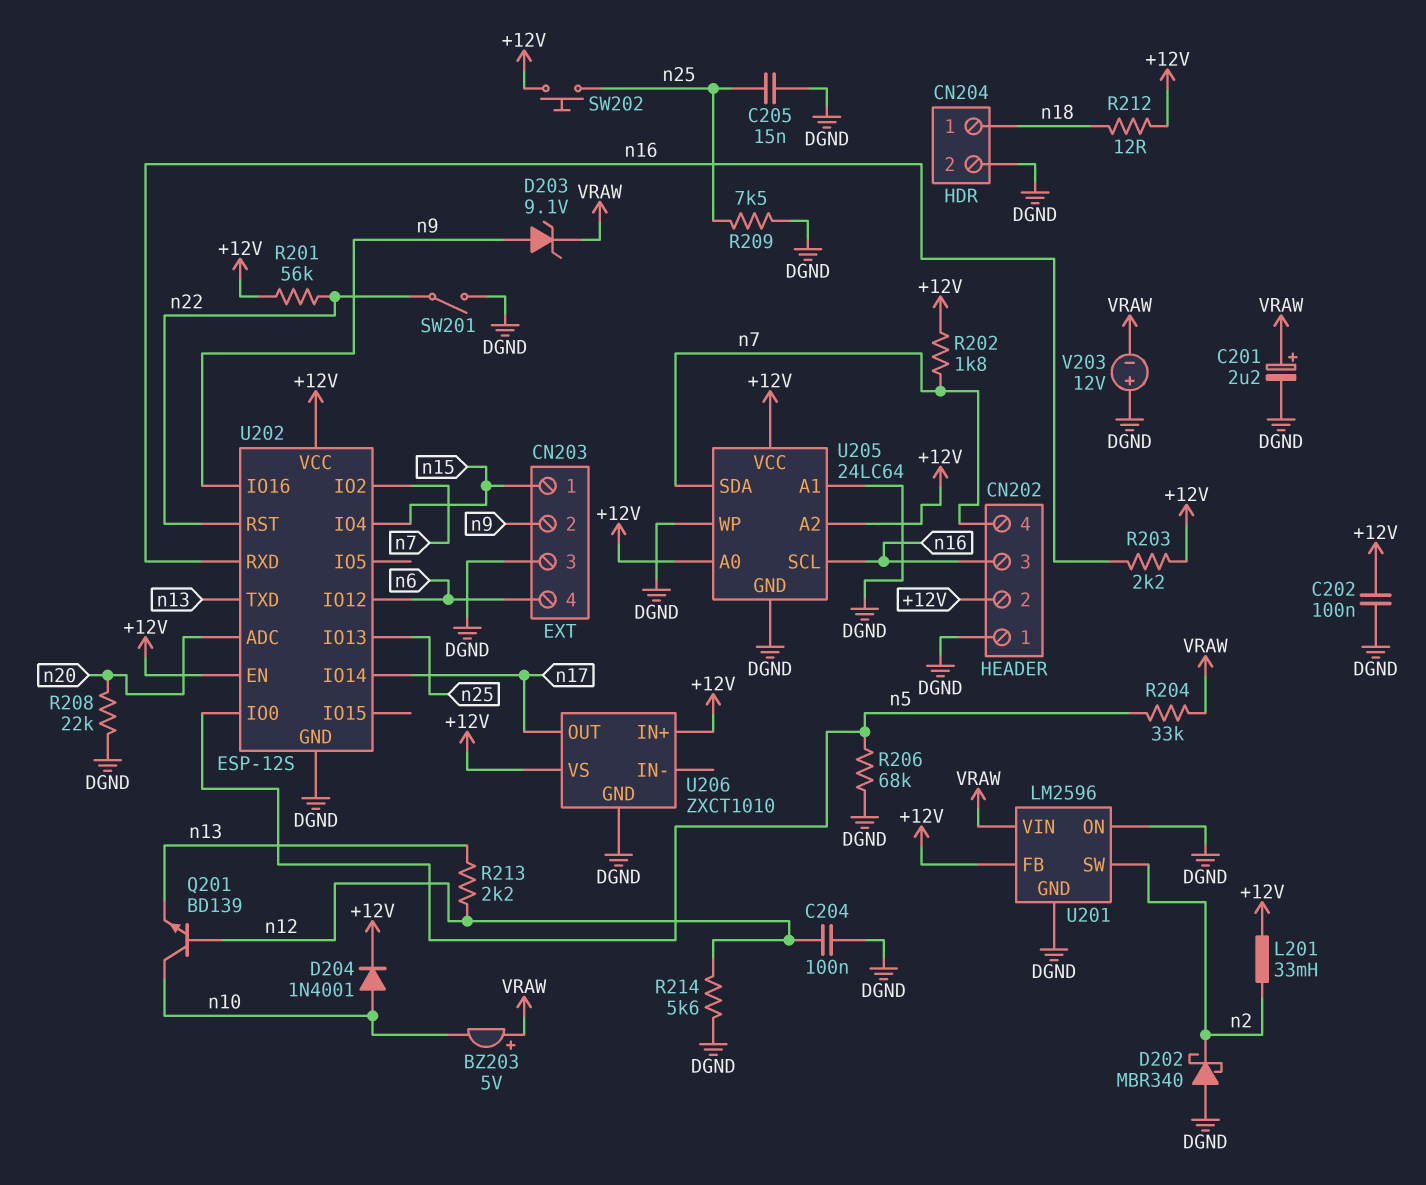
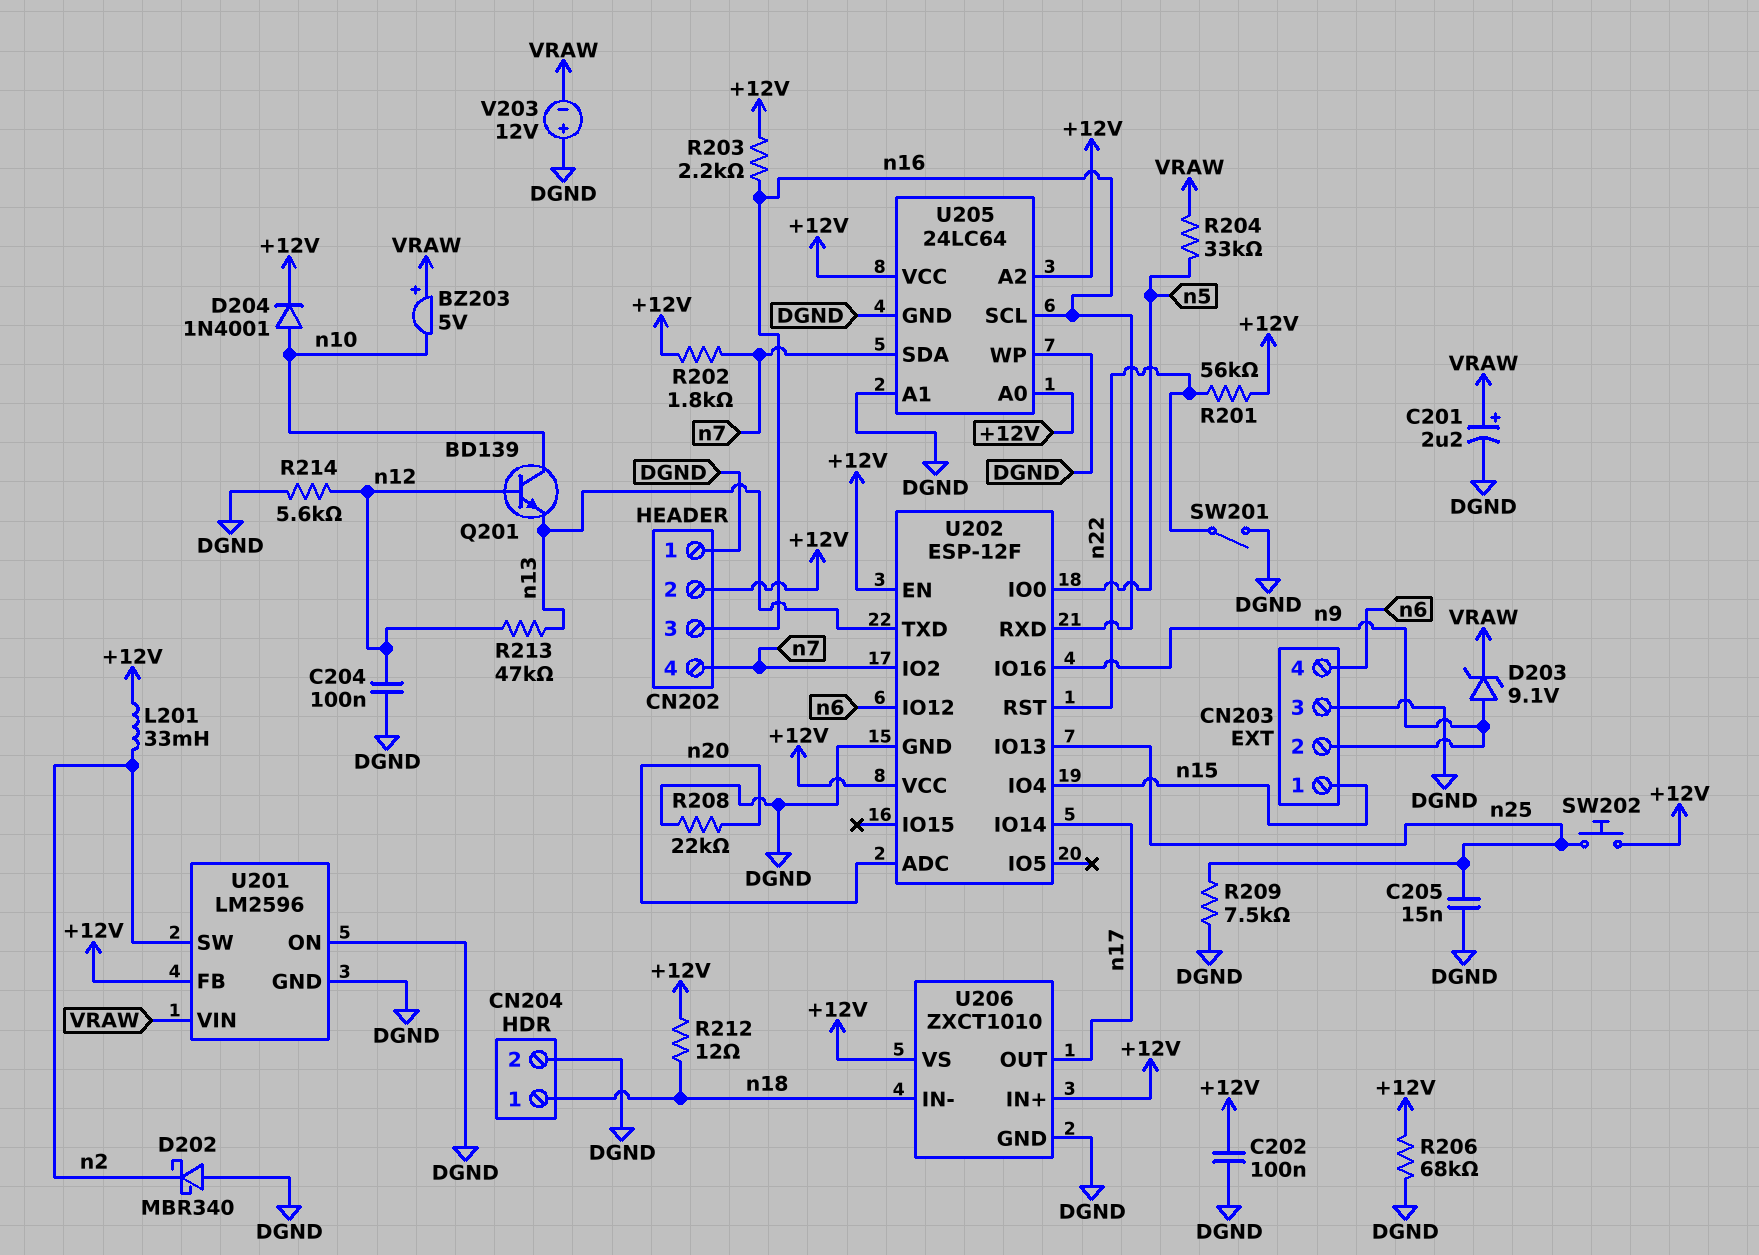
R206: 68k (DGND, n5) -> 68k (+12V, DGND)
R213: 2.2k (n12, n13) -> 47k (n12, n13)
U202: ESP-12S -> ESP-12F
U206 pin IN-: none -> n18

